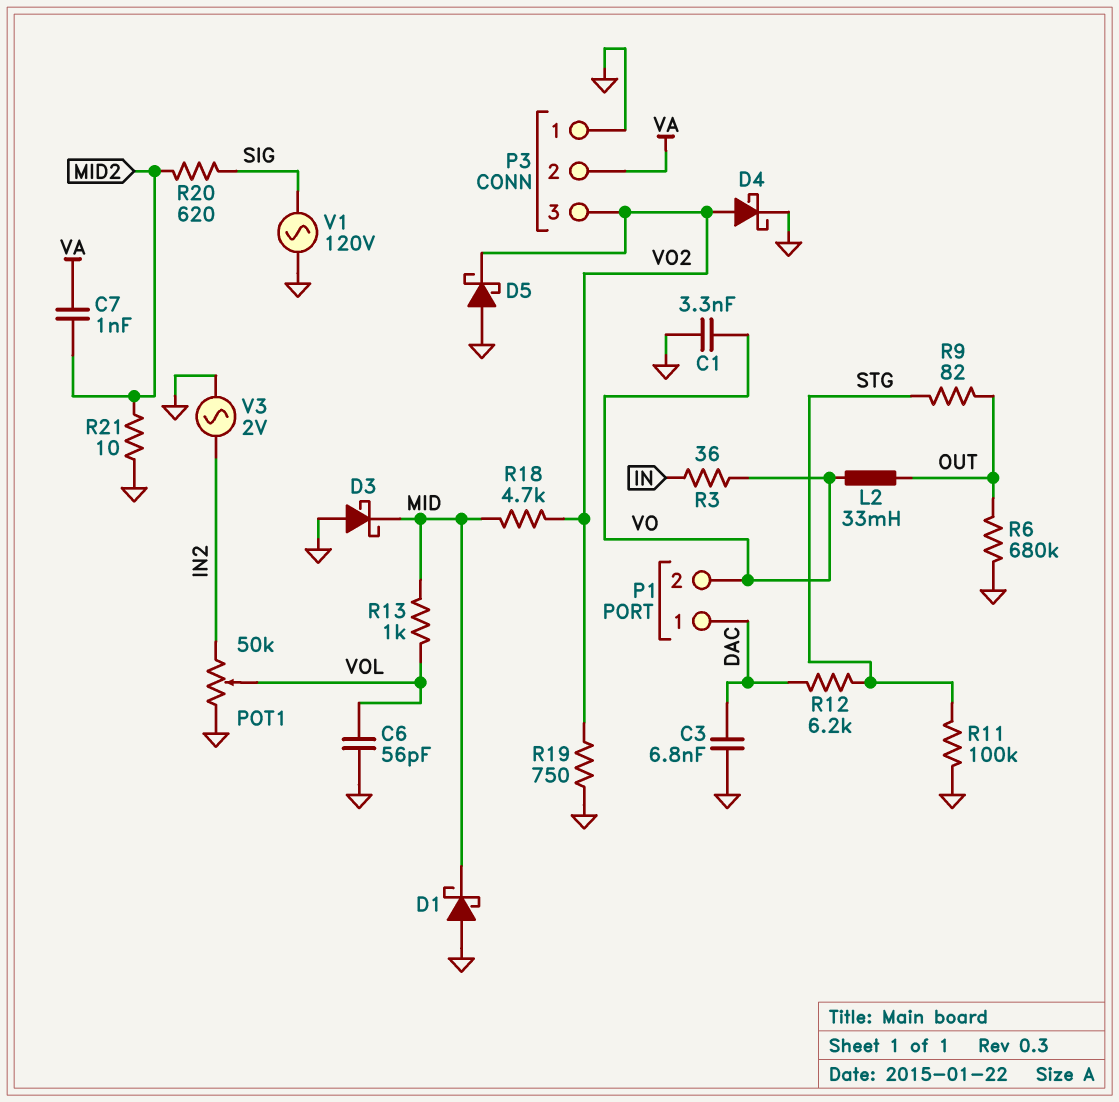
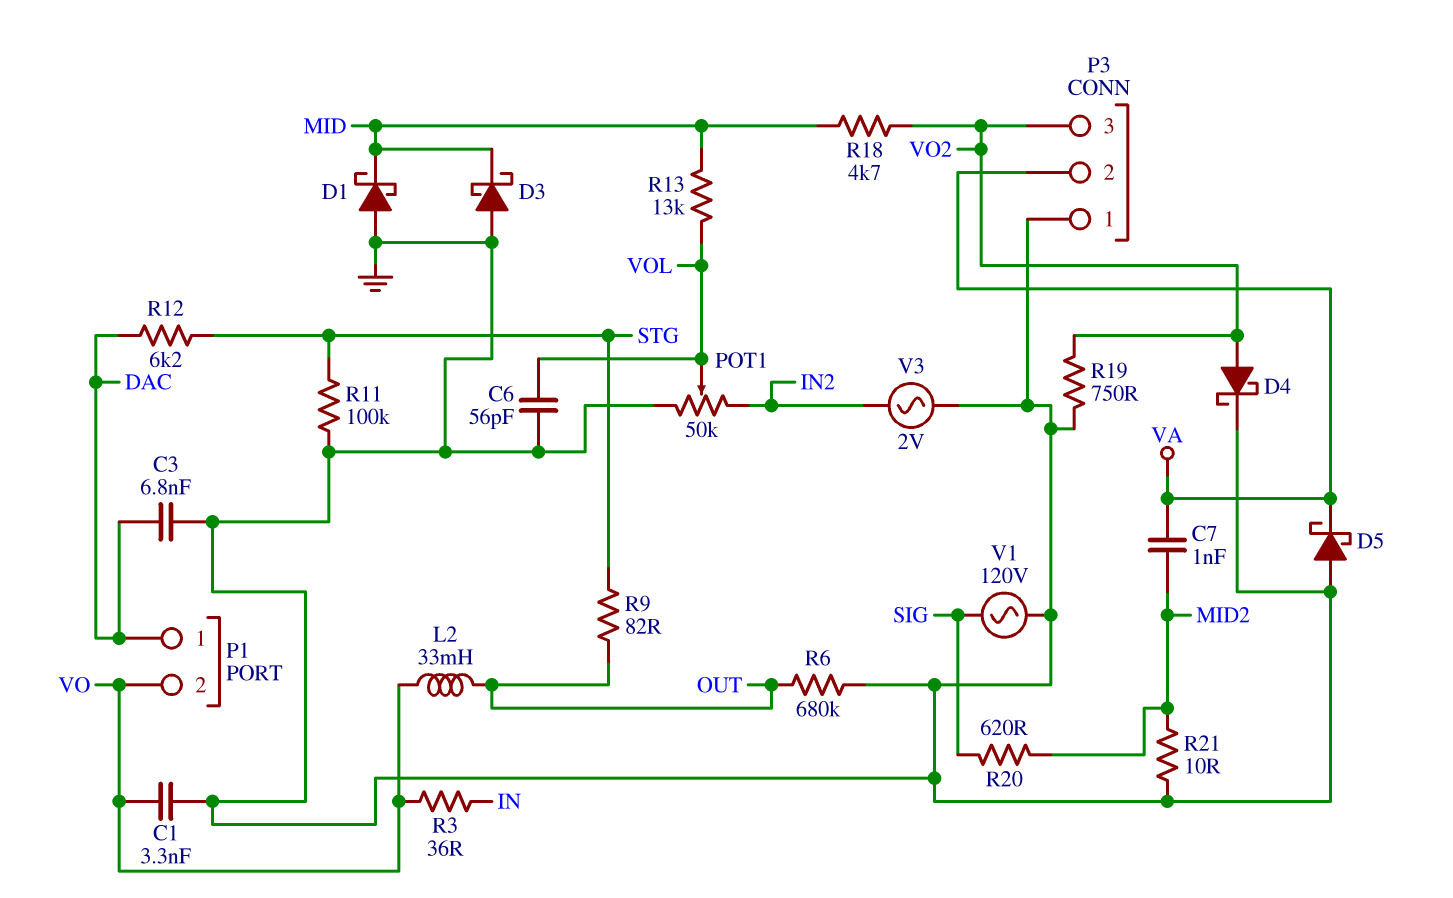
D5: schottky (A GND, K VO2) -> schottky (A GND, K VA)
R13: 1k (MID, VOL) -> 13k (MID, VOL)

